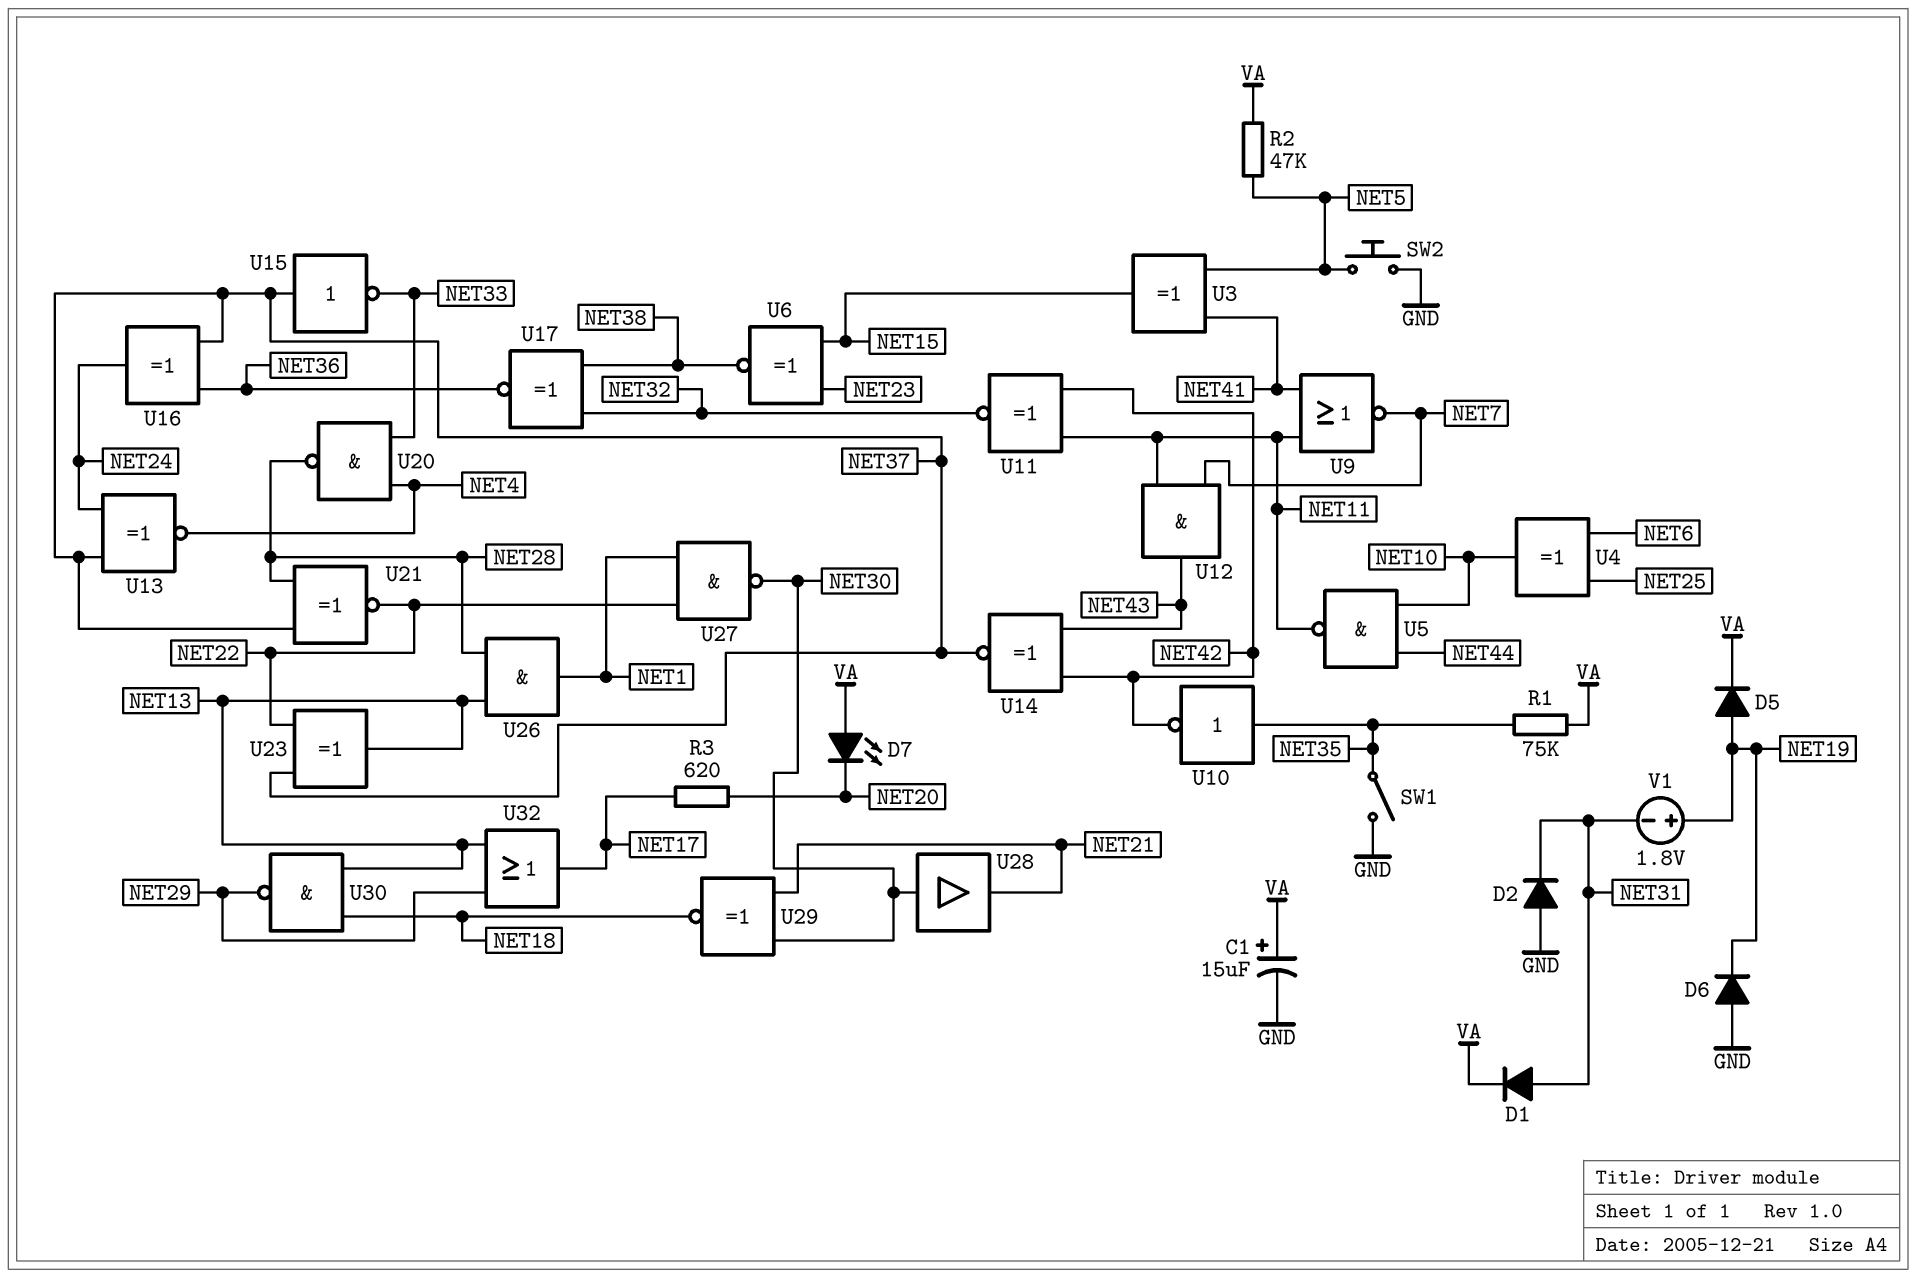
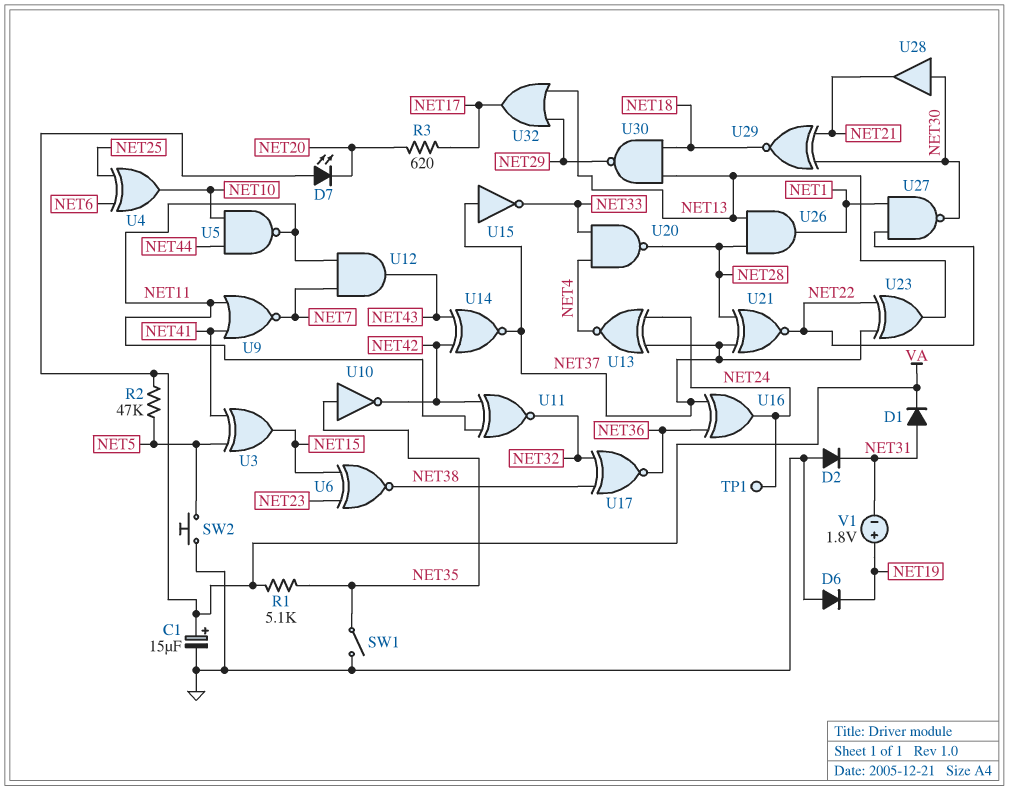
D5: diode (A NET19, K VA) -> none
R1: 75k (NET35, VA) -> 5.1k (NET35, VA)
TP1: none -> test point (NET24)

